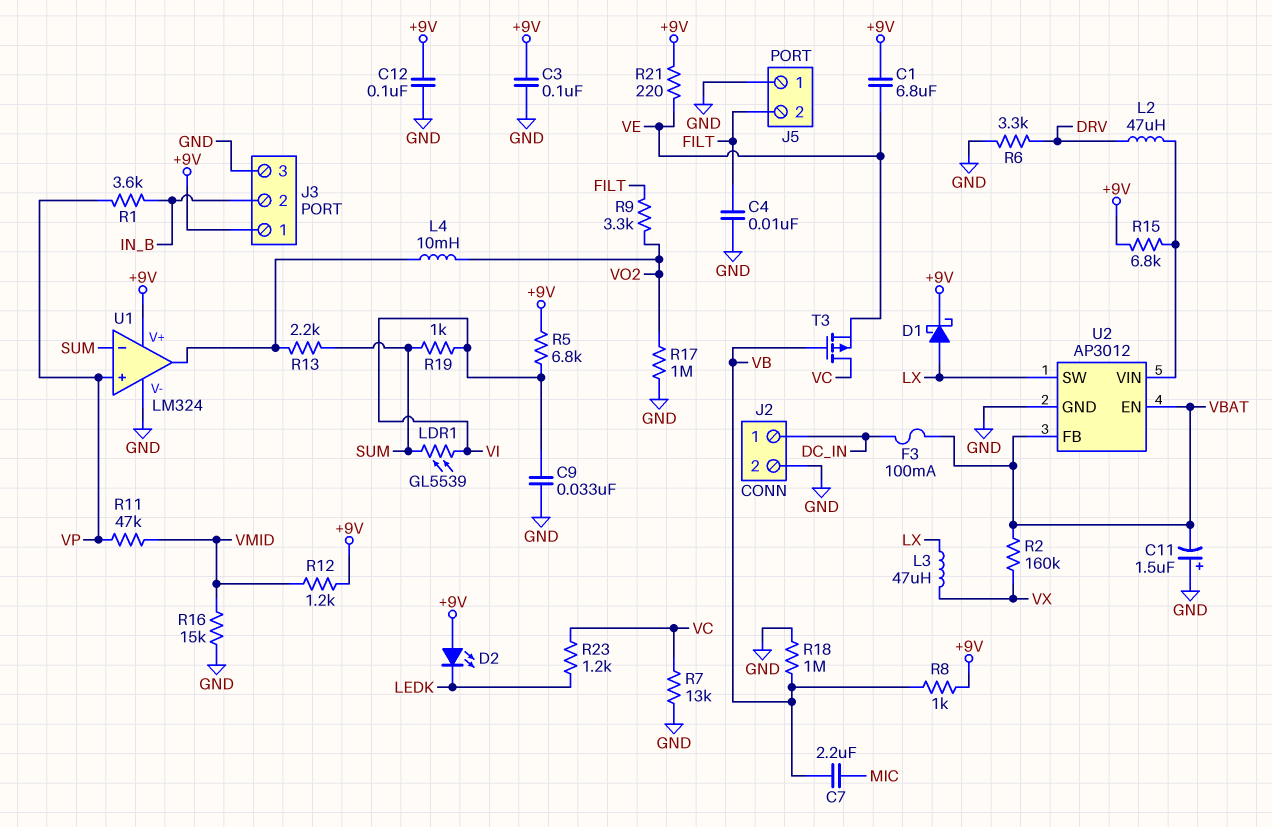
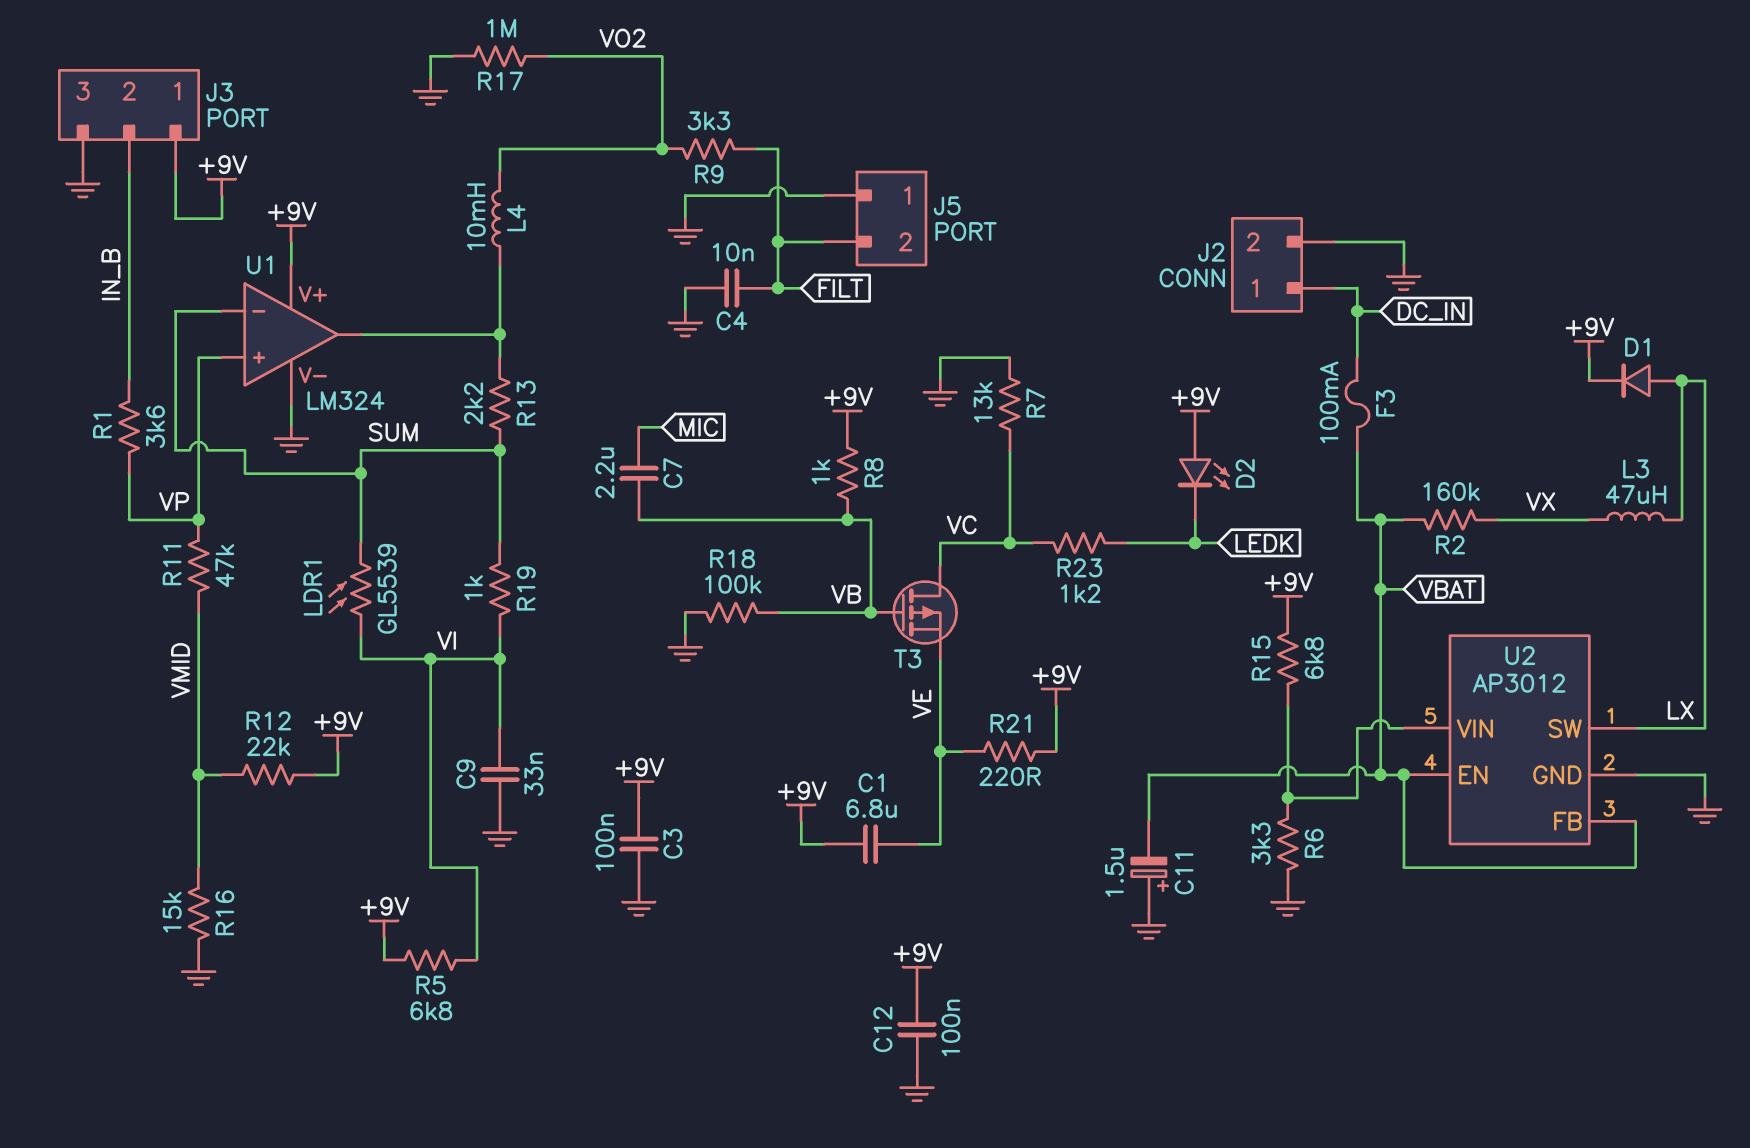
D1: schottky (A LX, K +9V) -> diode (A LX, K +9V)
L2: 47uH (DRV, U2/VIN) -> none
R6: 3.3k (DRV, GND) -> 3.3k (GND, U2/VIN)
R12: 1.2k (+9V, VMID) -> 22k (+9V, VMID)
R18: 1M (GND, VB) -> 100k (GND, VB)

